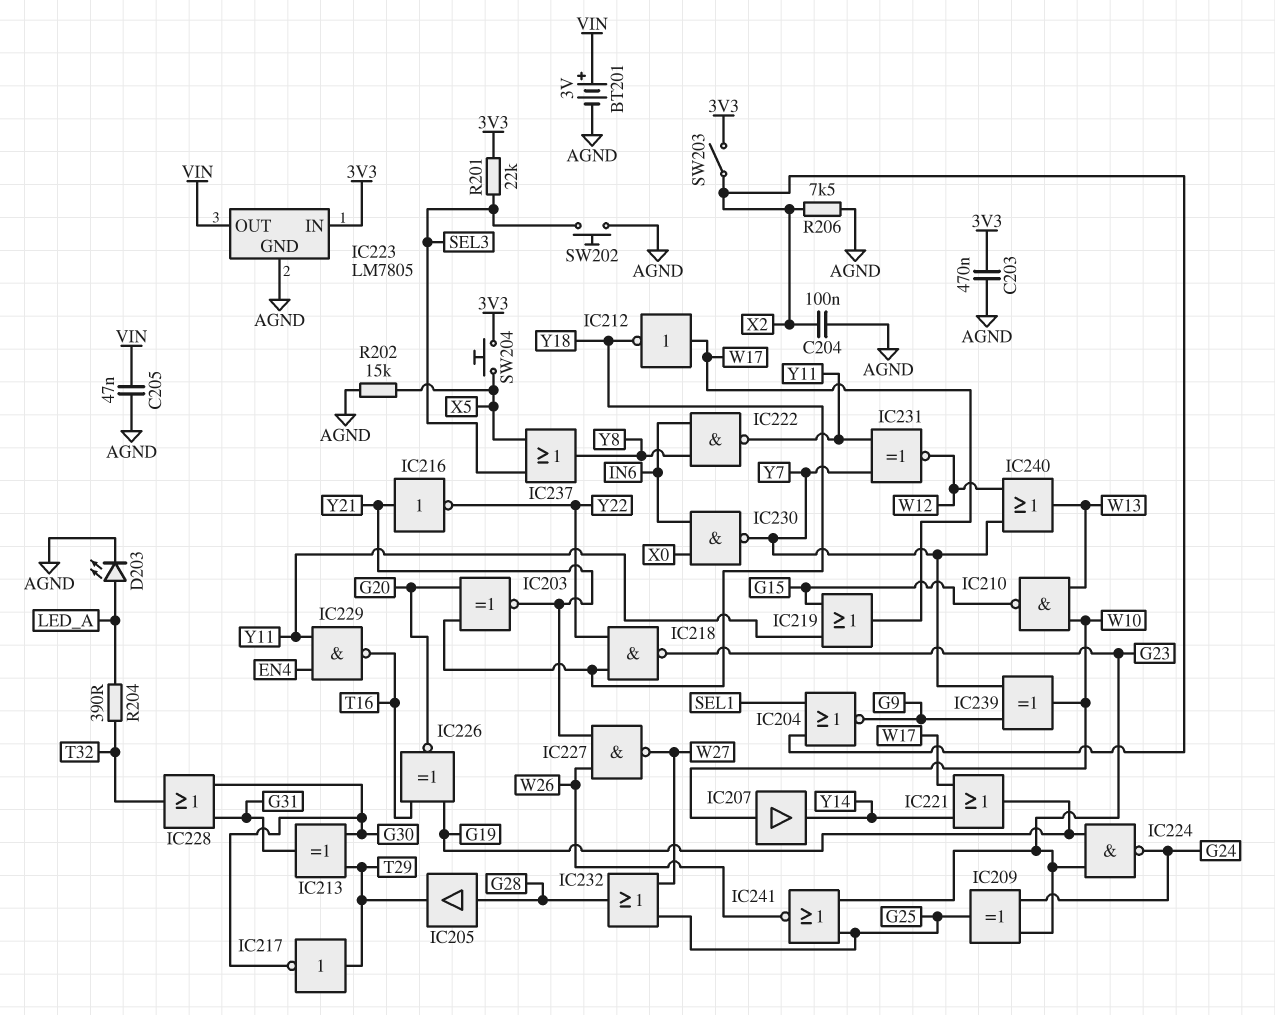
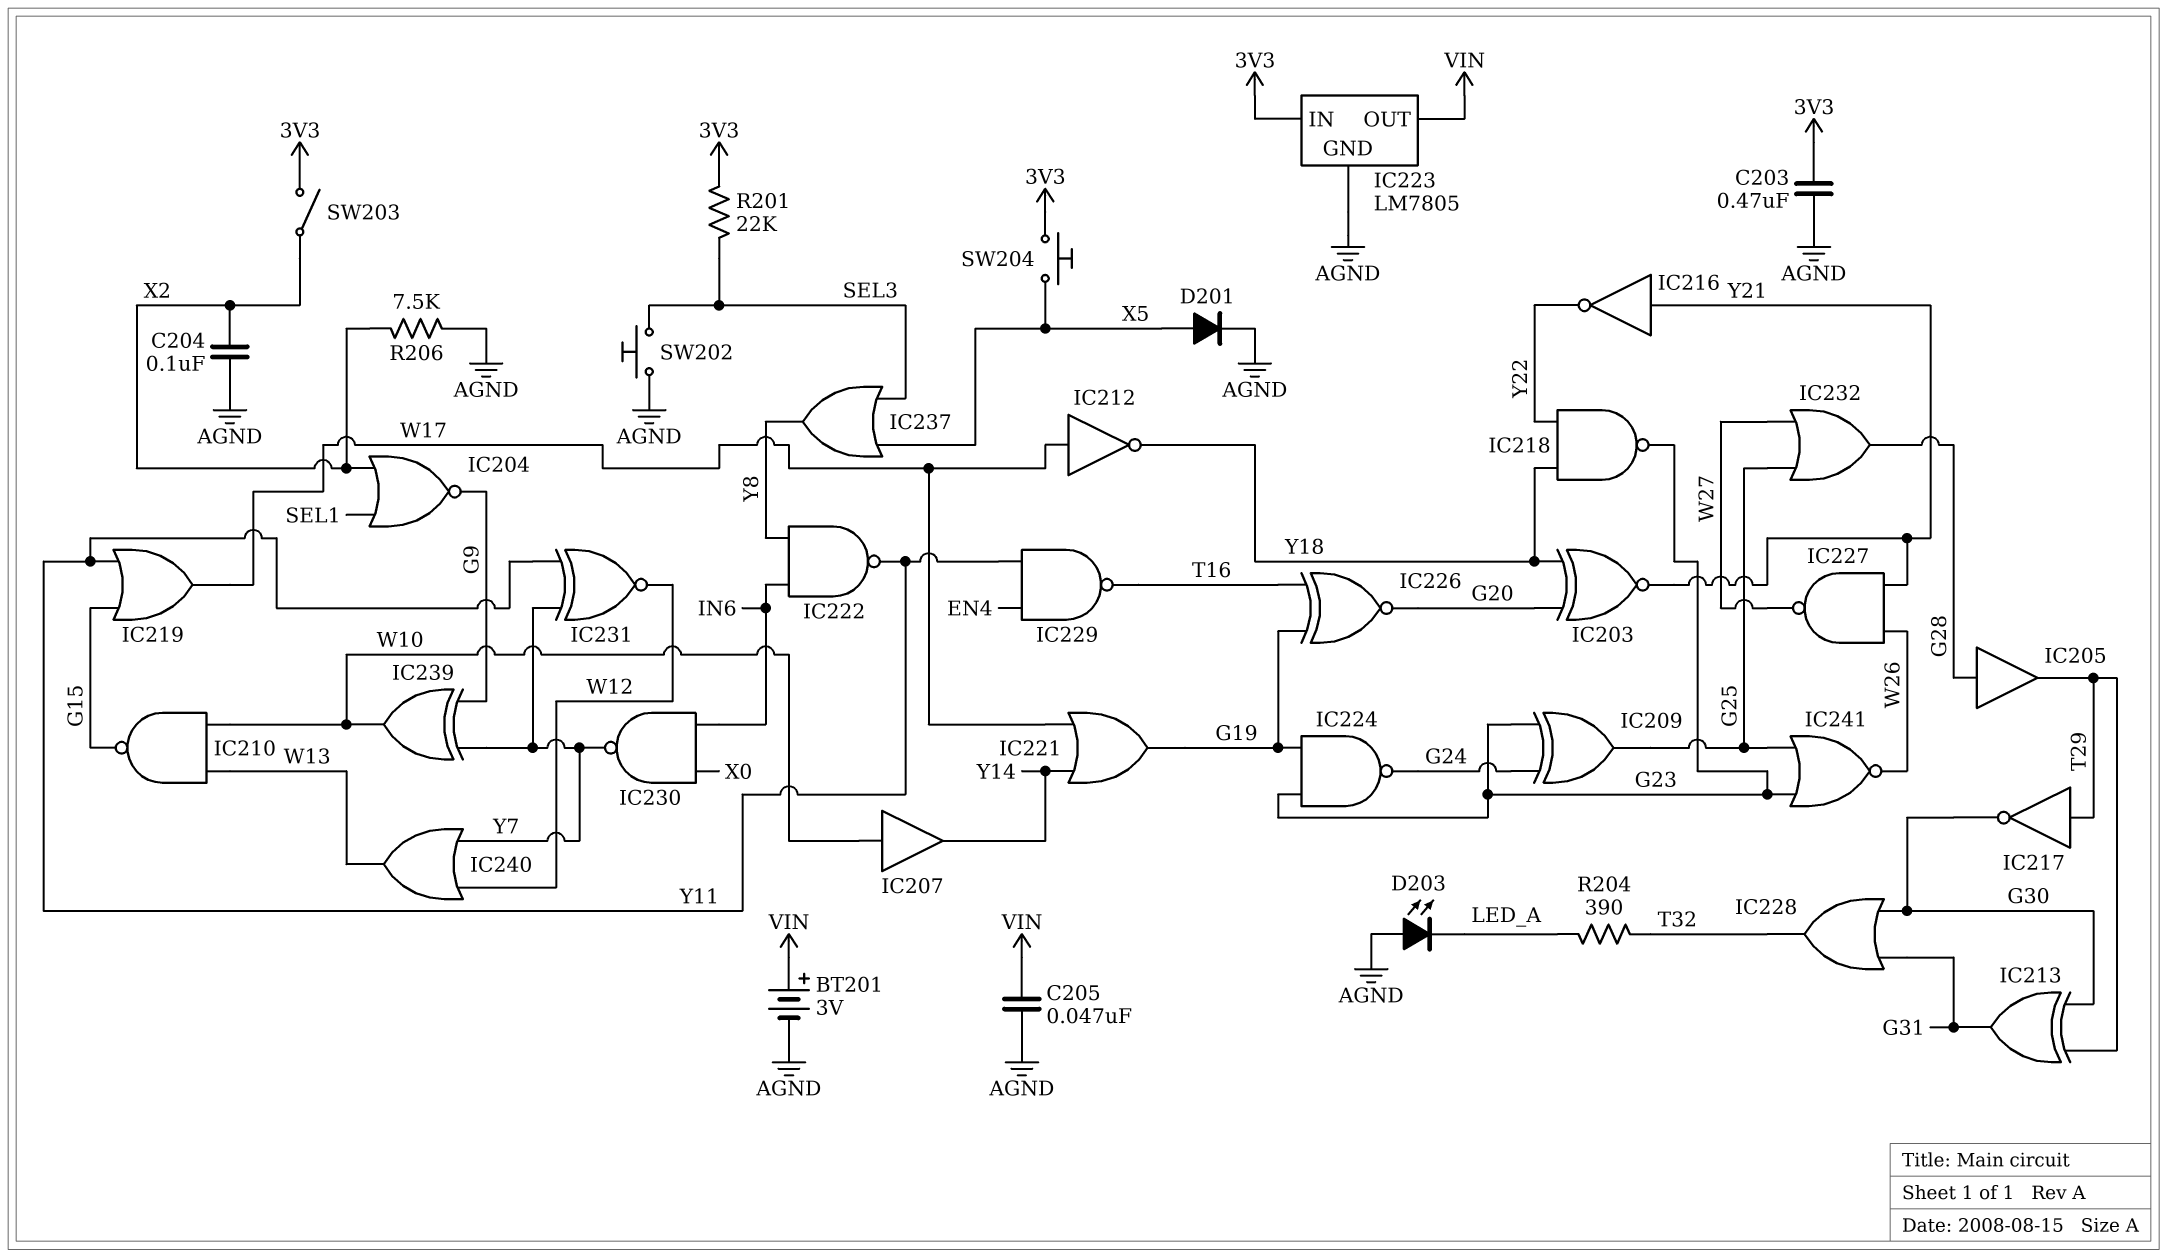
D201: none -> diode (A X5, K AGND)
D203: LED (A LED_A, K AGND) -> LED (A AGND, K LED_A)
R202: 15k (AGND, X5) -> none

